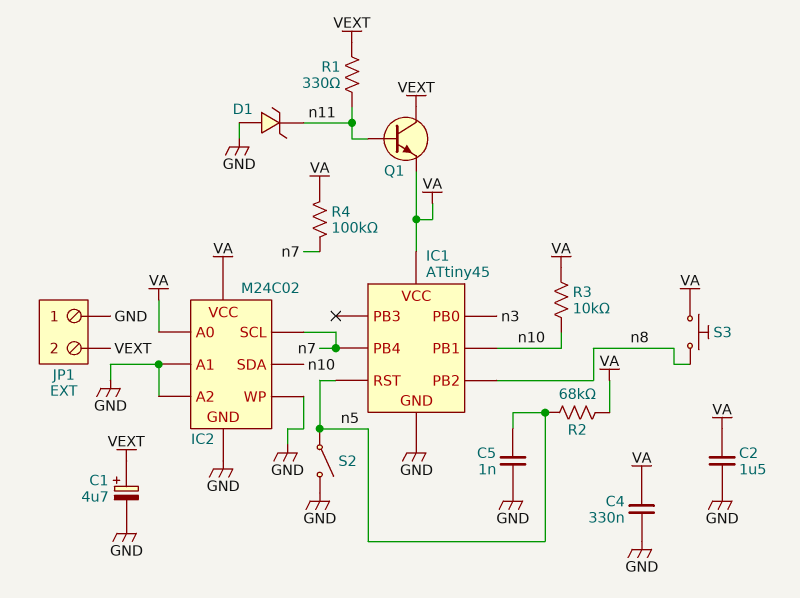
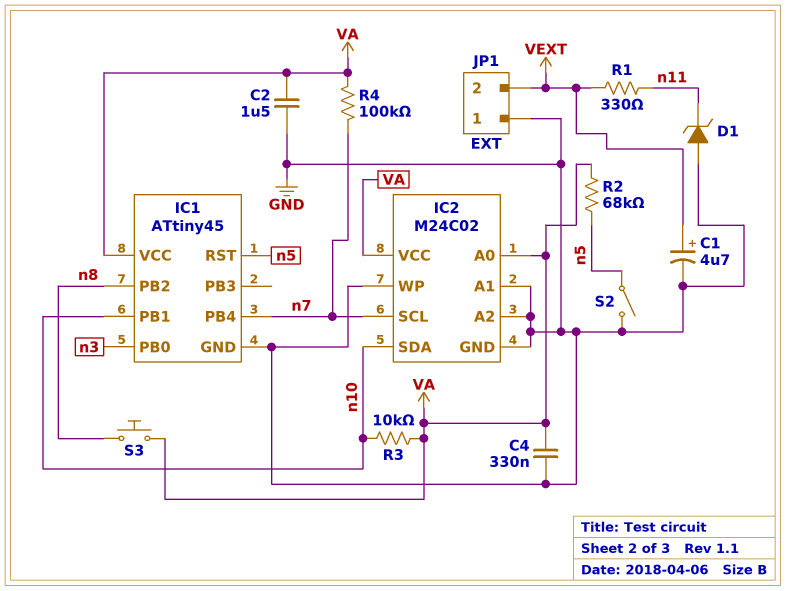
C5: 1nF (GND, n5) -> none
Q1: NPN (B n11, C VEXT, E VA) -> none

